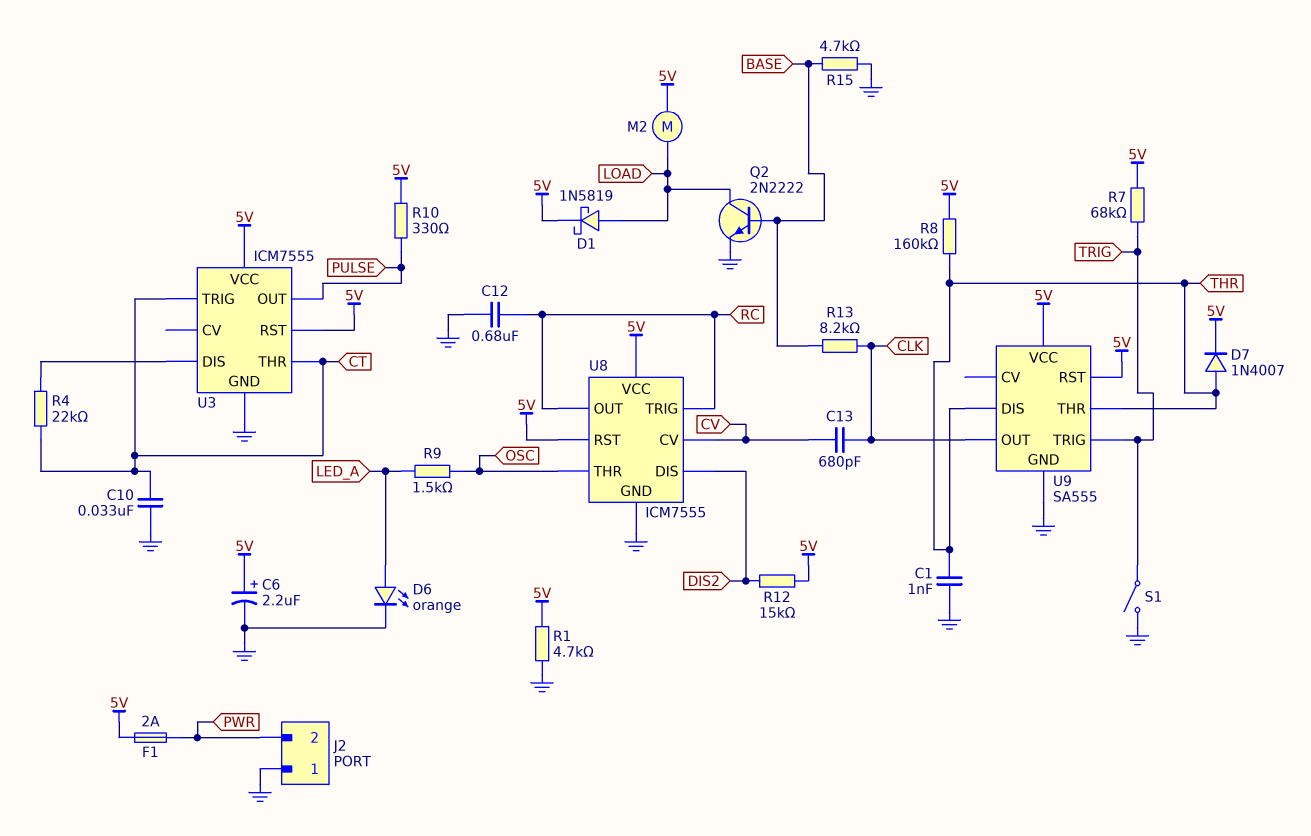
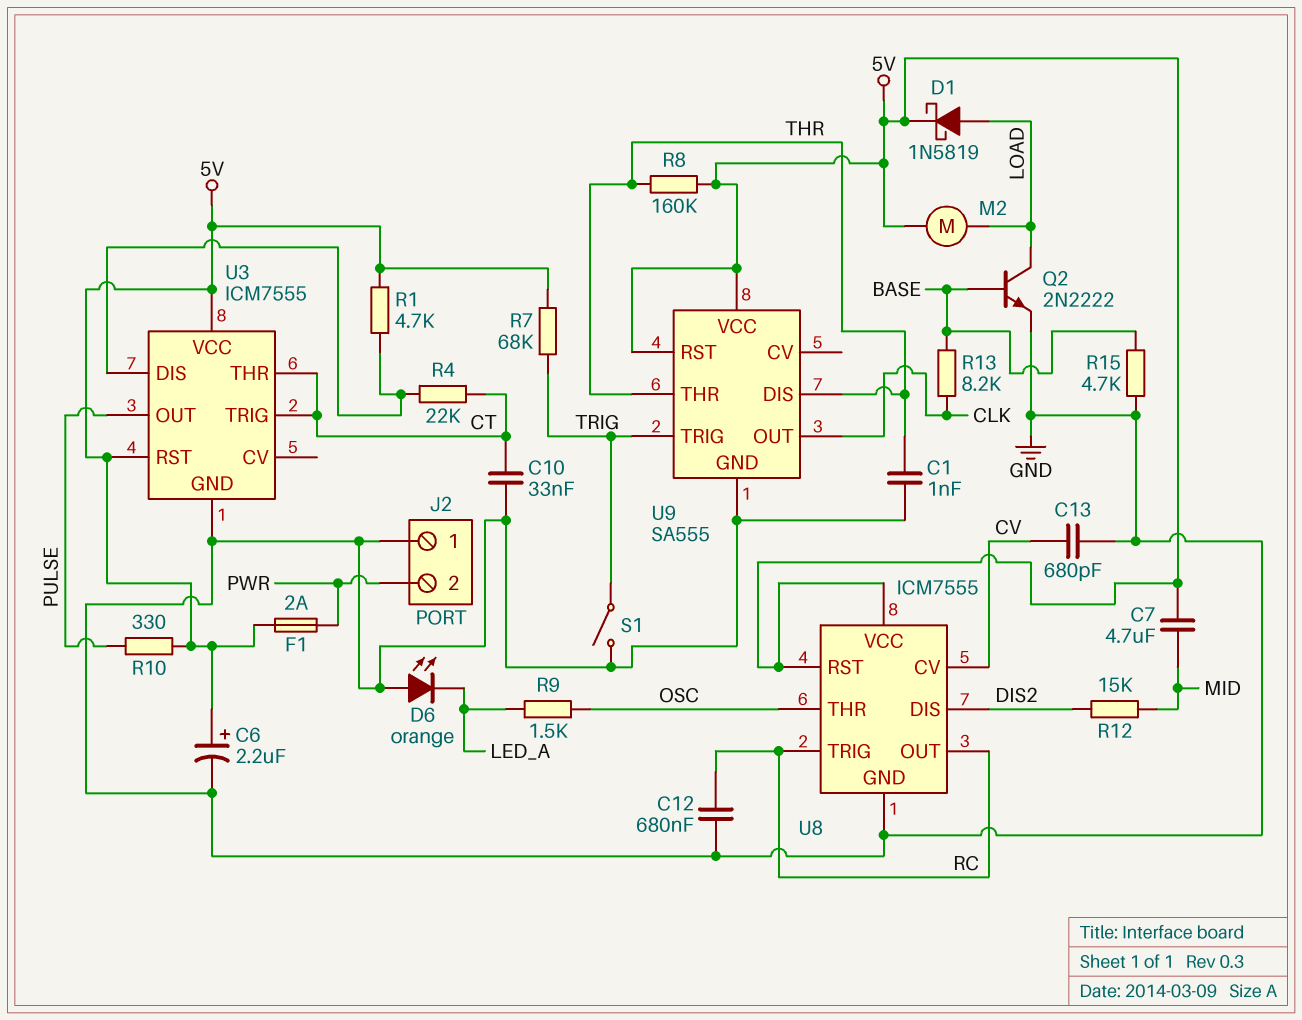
C7: none -> 4.7uF (5V, MID)
C13: 680pF (CLK, CV) -> 680pF (CV, GND)
D6: LED orange (A LED_A, K GND) -> LED orange (A GND, K LED_A)
D7: diode 1N4007 (A THR, K 5V) -> none
R1: 4.7k (5V, GND) -> 4.7k (5V, U3/DIS)
R12: 15k (5V, DIS2) -> 15k (DIS2, MID)

